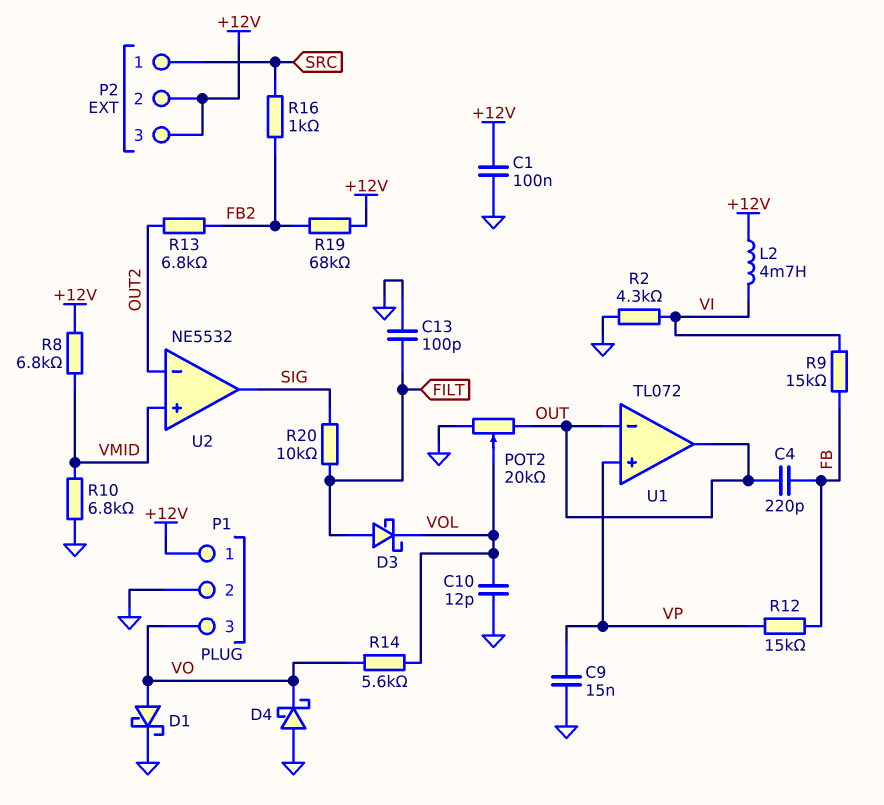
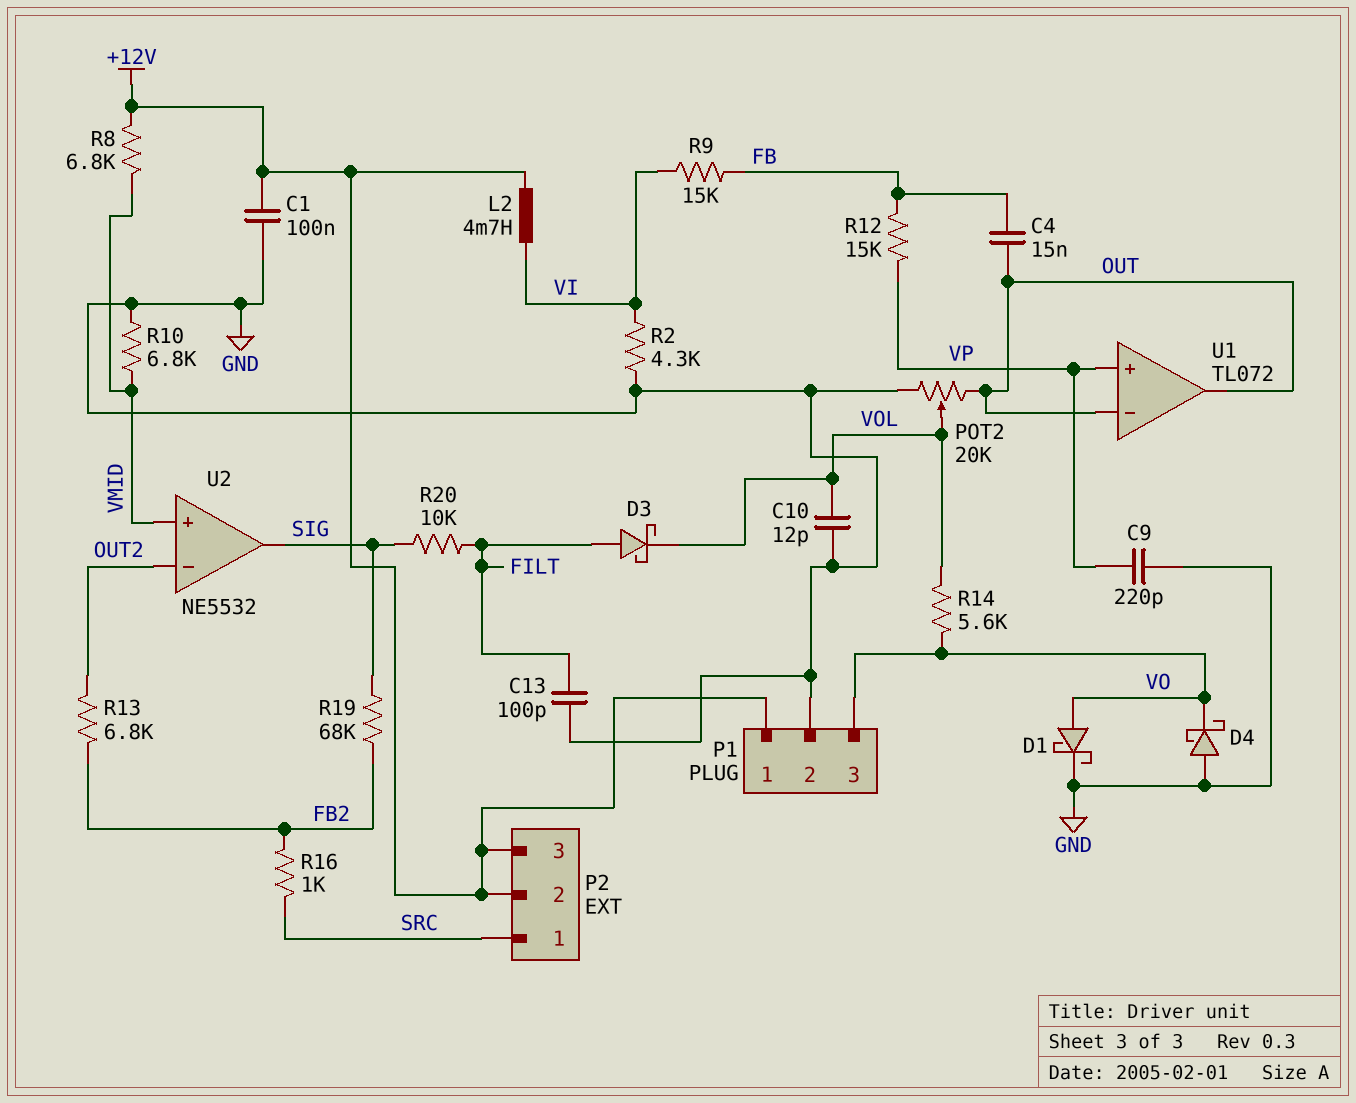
C4: 220pF (FB, OUT) -> 15nF (FB, OUT)
C9: 15nF (GND, VP) -> 220pF (GND, VP)
R19: 68k (+12V, FB2) -> 68k (FB2, SIG)

